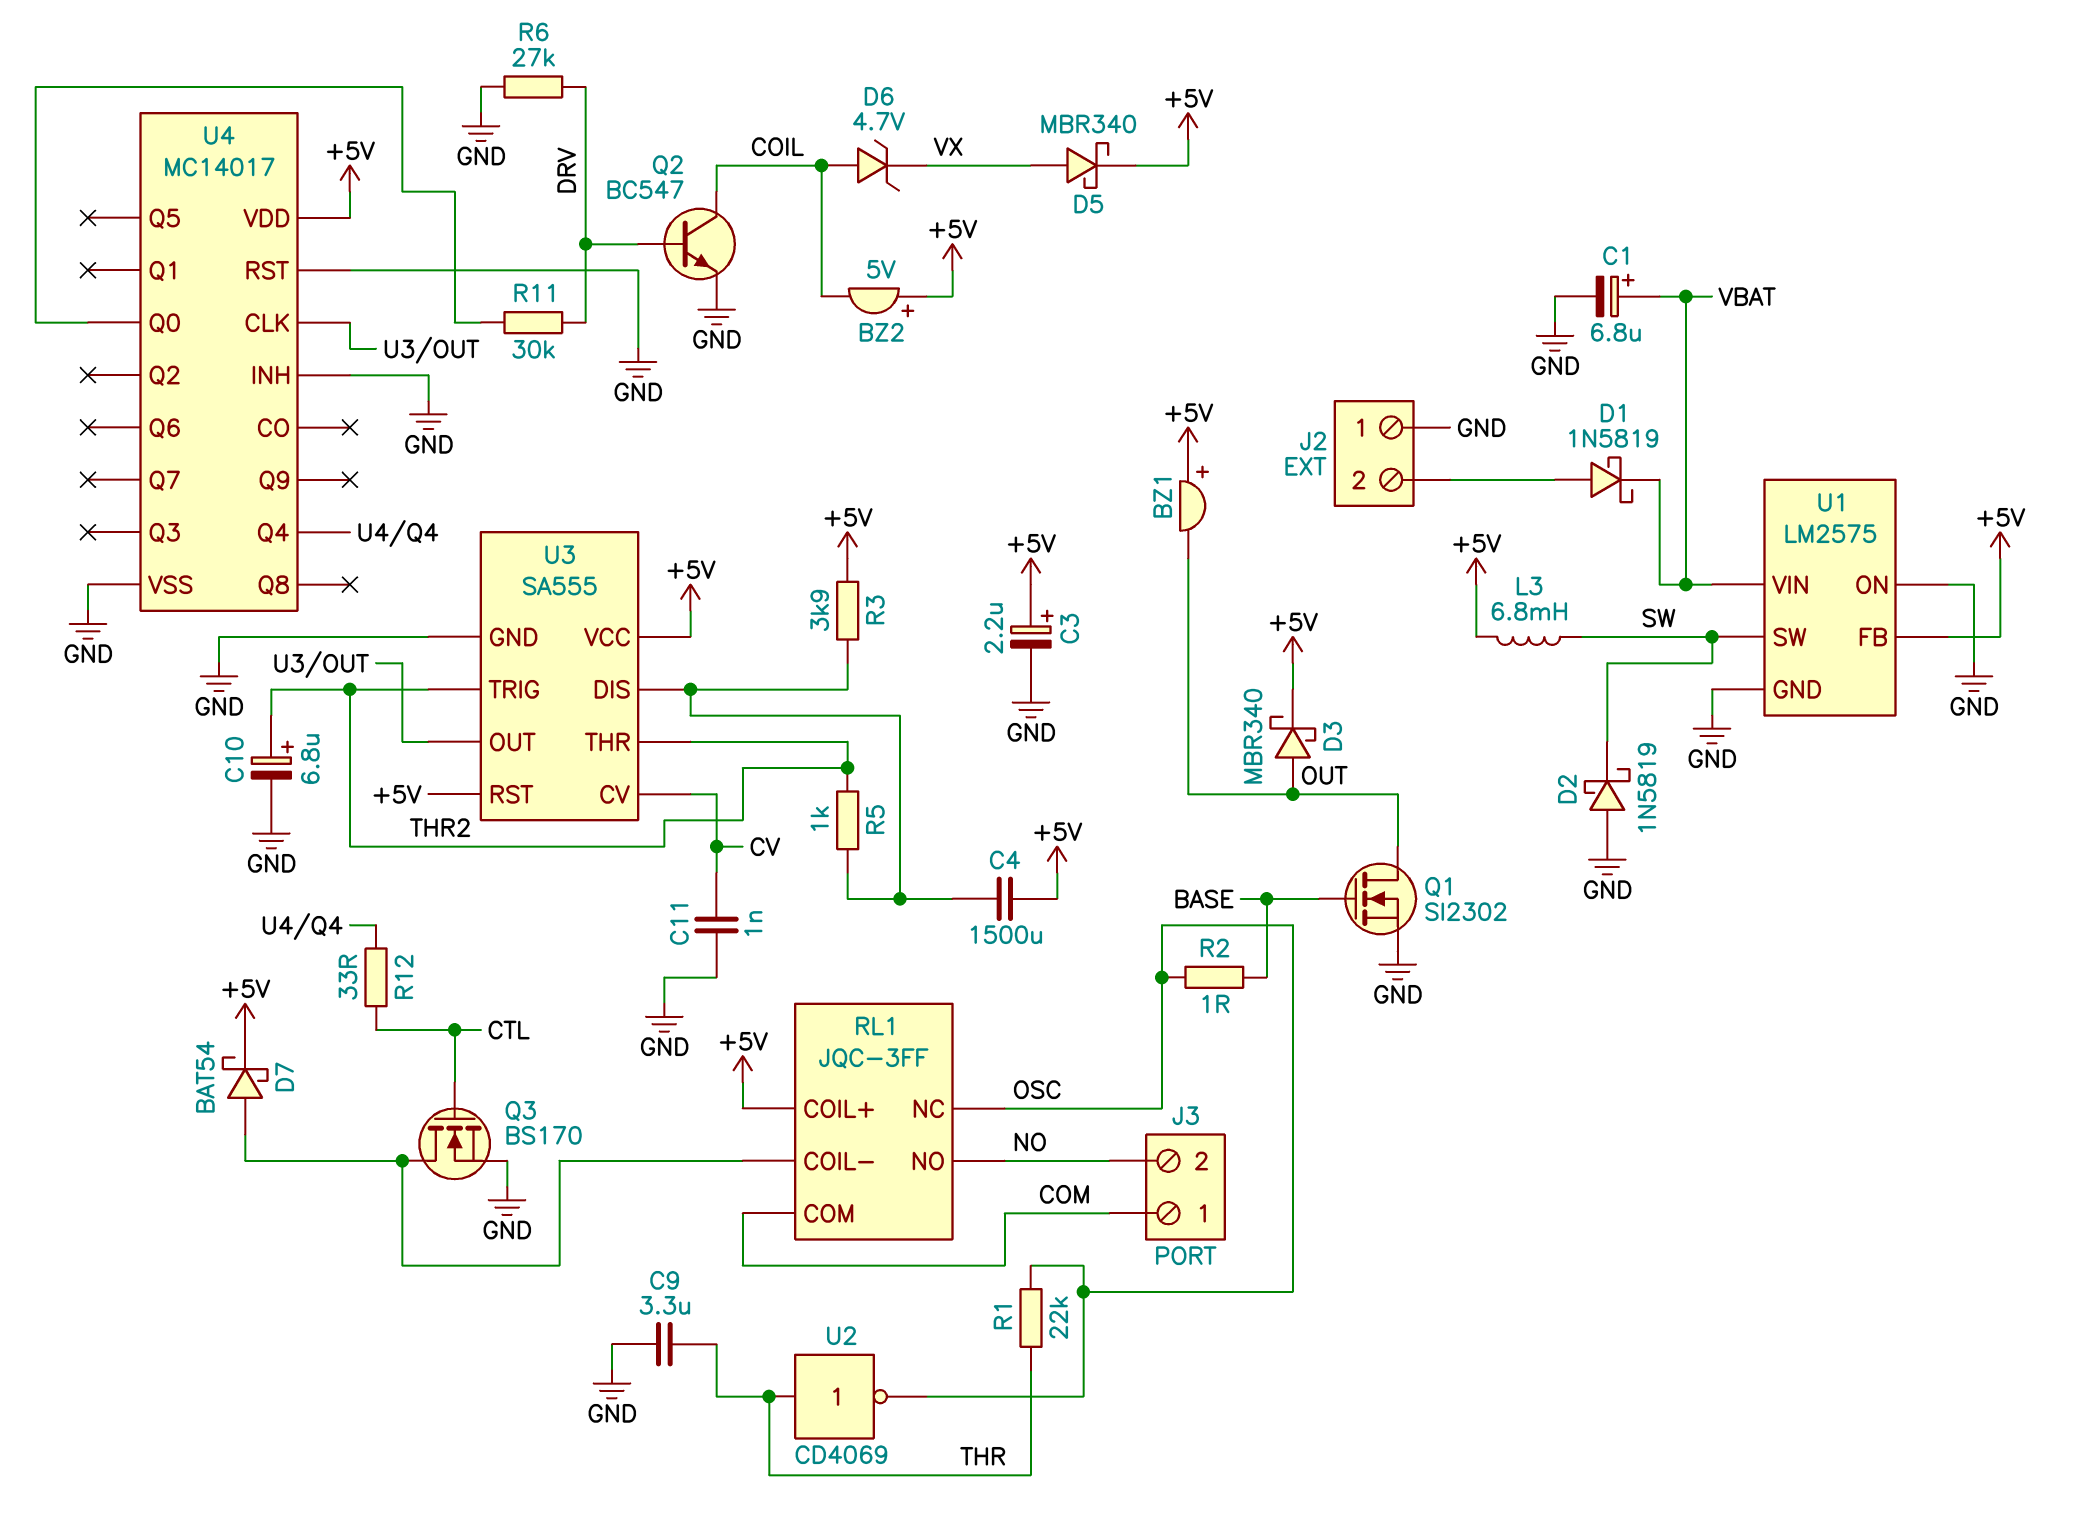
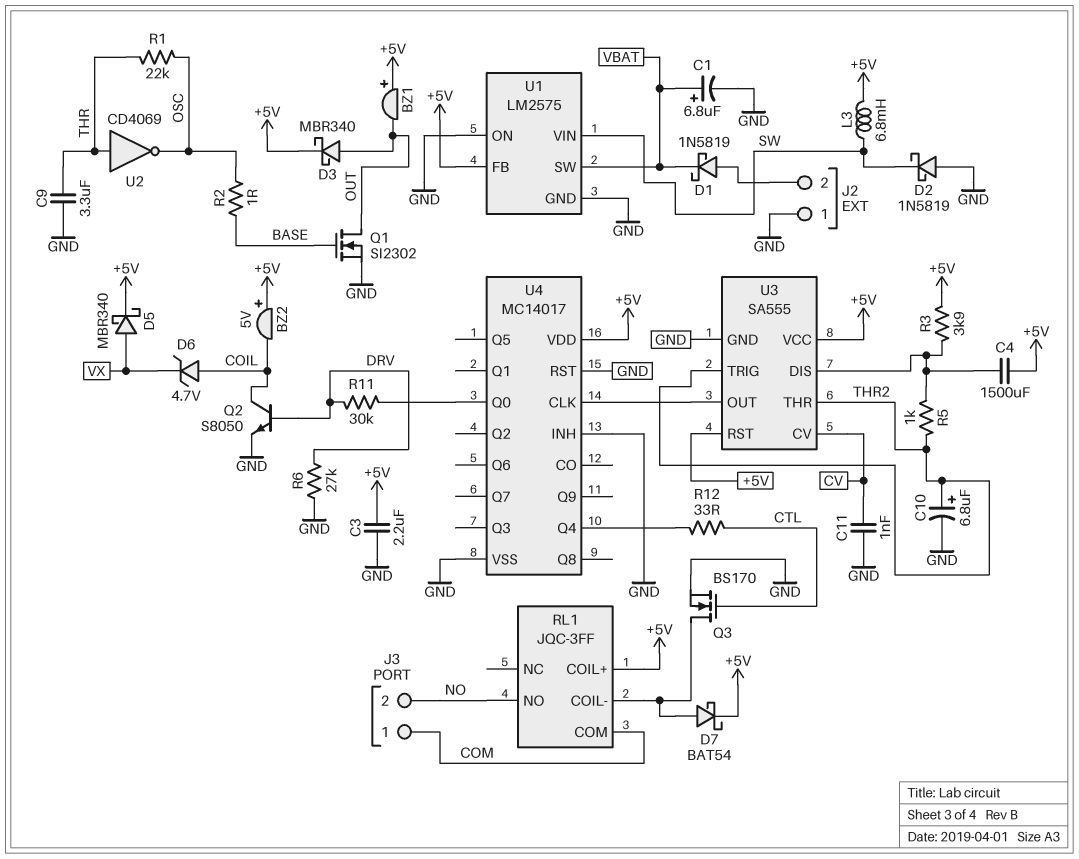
C3: 2.2uF (plus +5V, minus GND) -> 2.2uF (+5V, GND)
Q2: NPN BC547 (B DRV, C COIL, E GND) -> NPN S8050 (B DRV, C COIL, E GND)
RL1 pin NC: OSC -> none
U1 pin SW: SW -> VBAT
U1 pin VIN: VBAT -> SW

